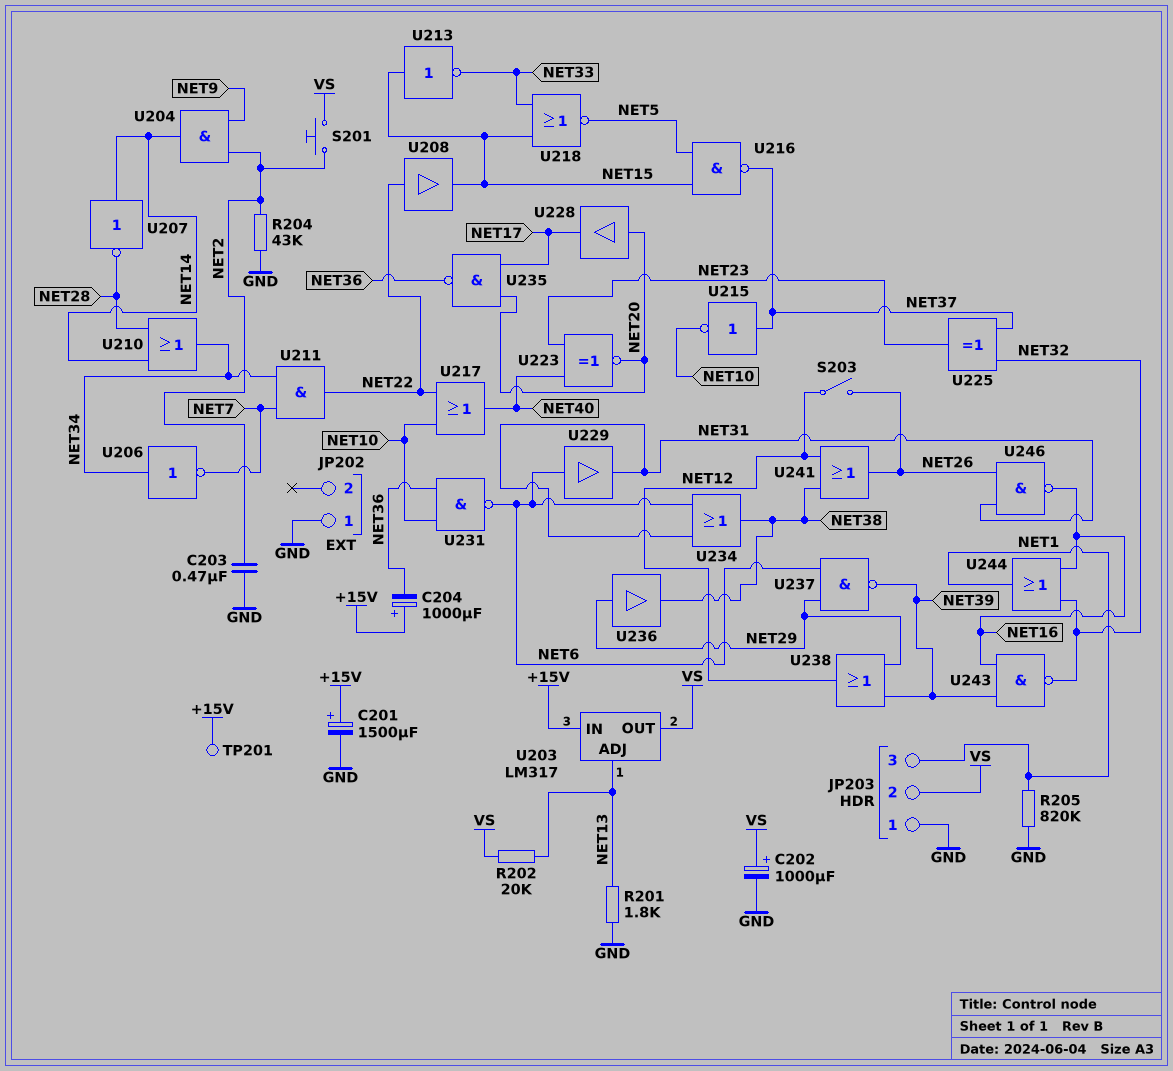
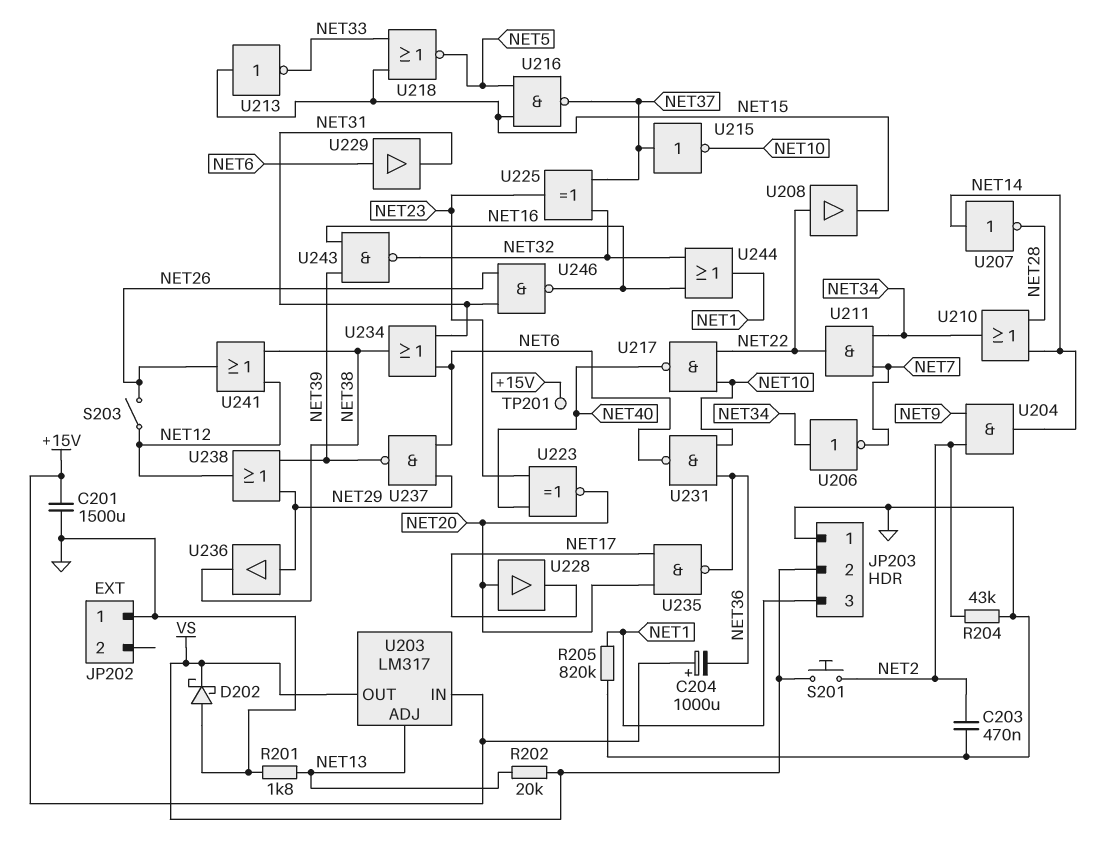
C201: 1500uF (plus +15V, minus GND) -> 1500uF (+15V, GND)
C202: 1000uF (plus VS, minus GND) -> none
D202: none -> schottky (A GND, K VS)
U217: OR (in NET10, in NET22, out NET40) -> NAND (in NET10, in NET22, out NET40)

